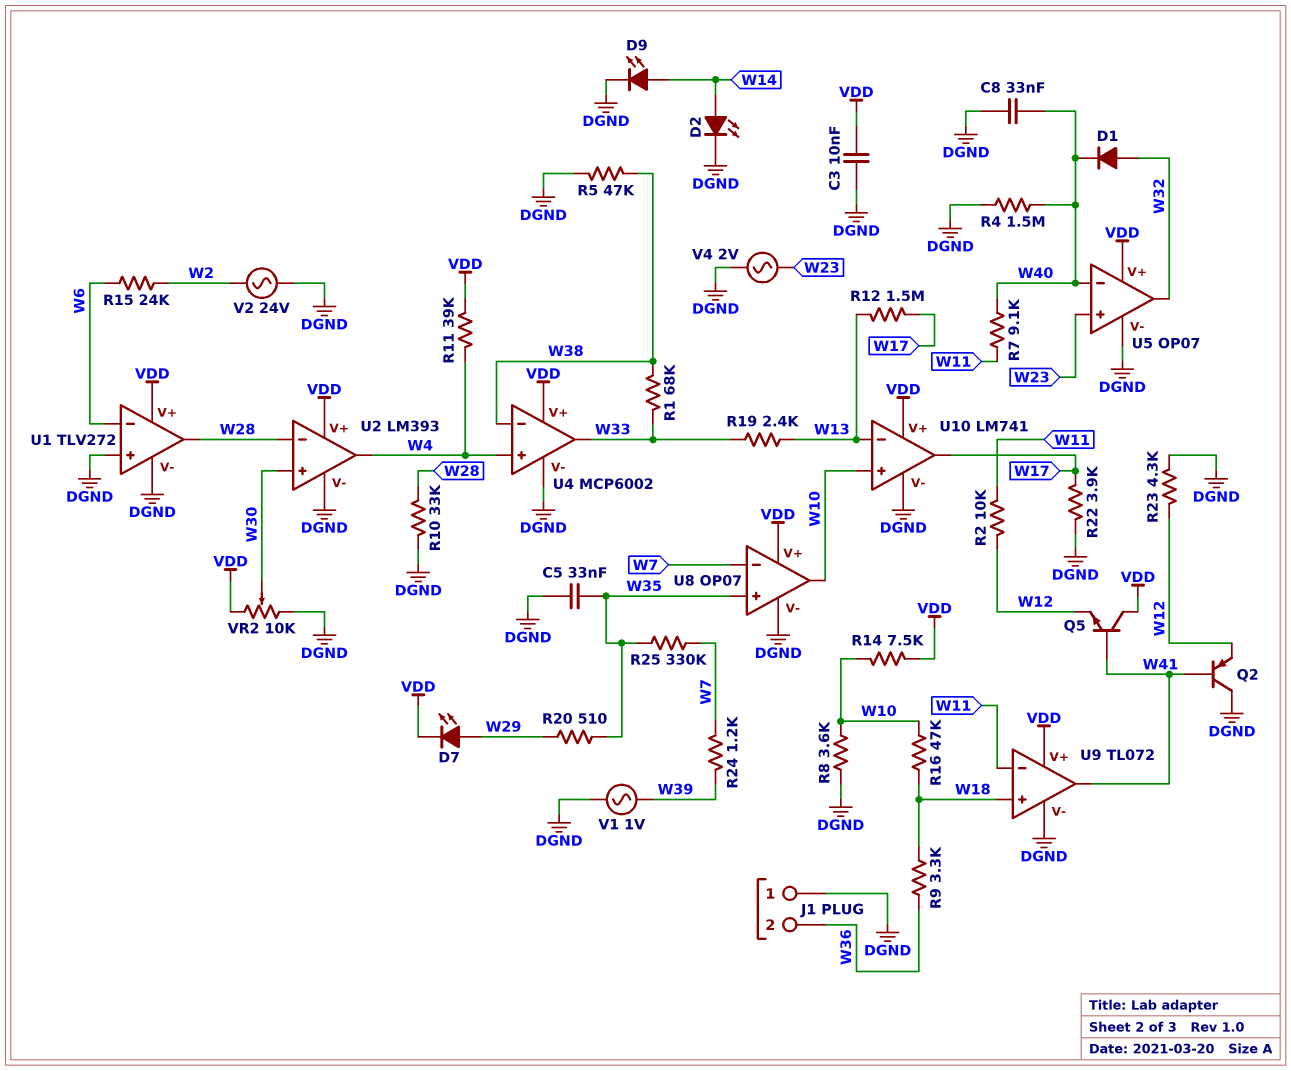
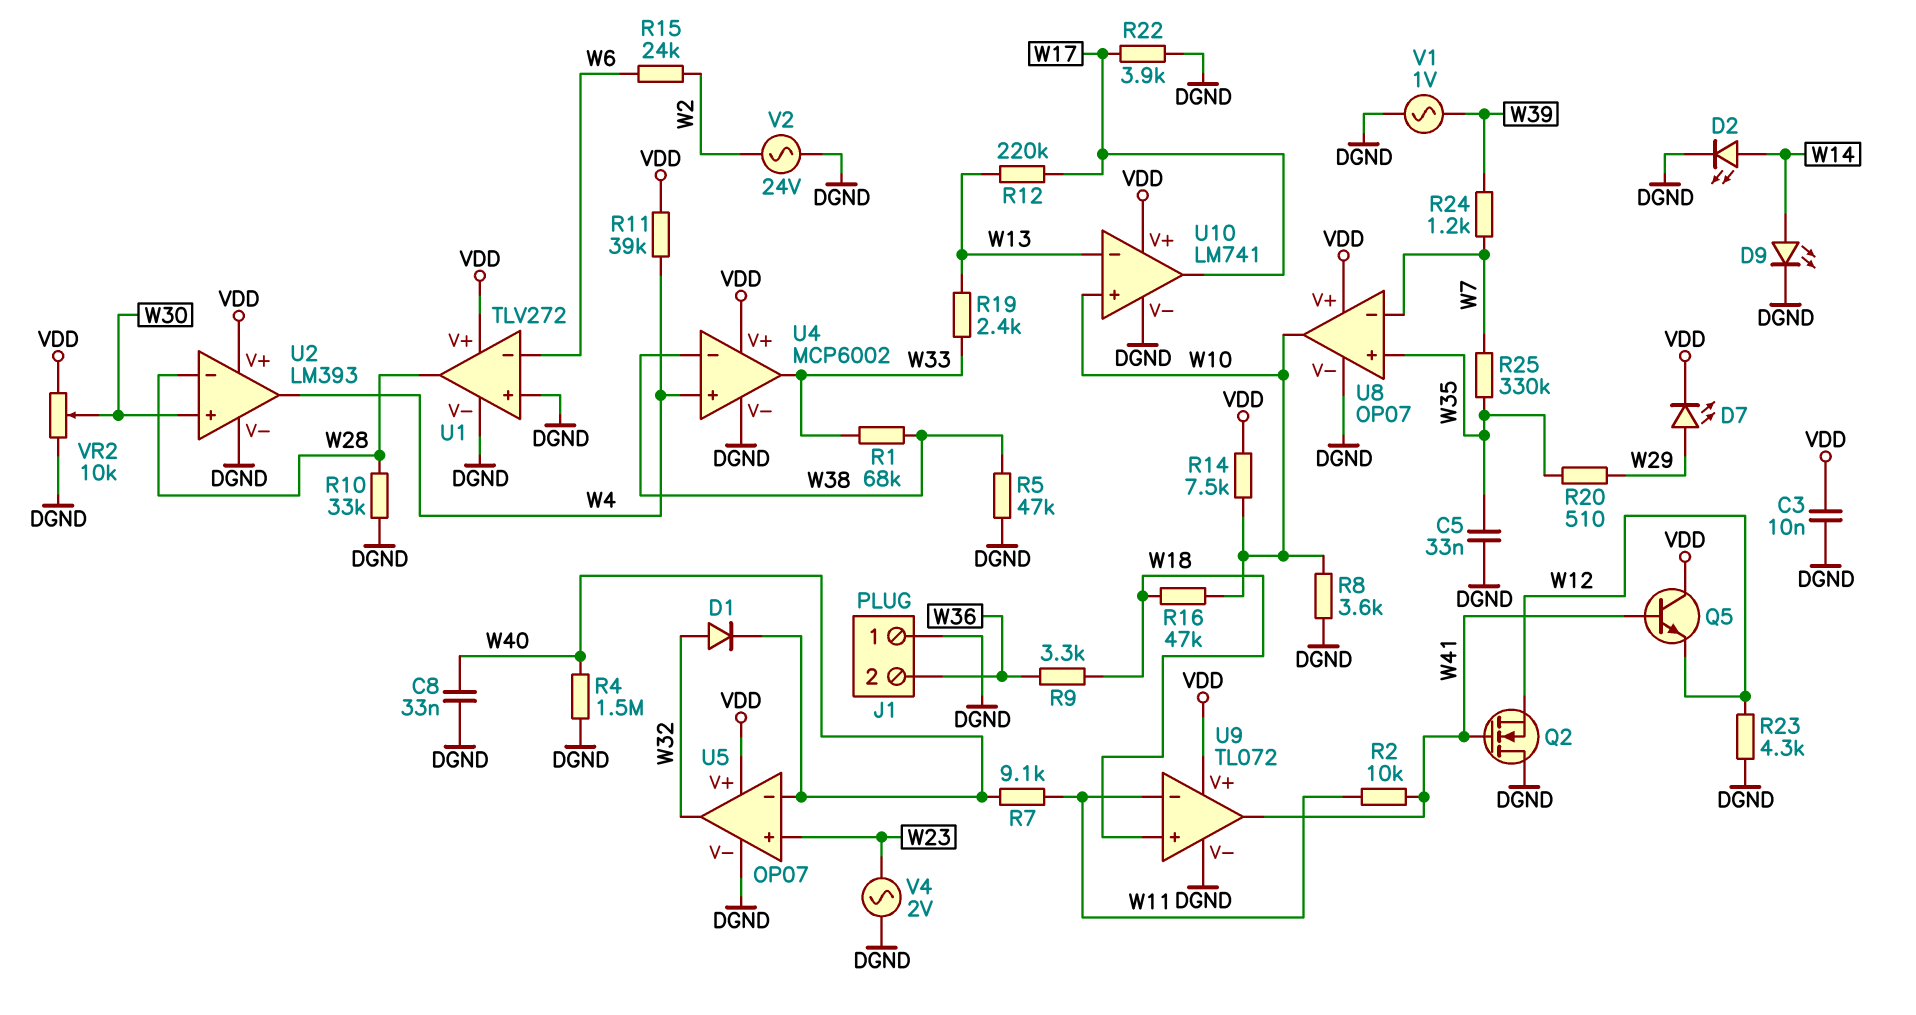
Q2: PNP (B W41, C DGND, E W12) -> NMOS (G W41, D DGND, S W12)
R2: 10k (W11, W12) -> 10k (W11, W41)
R12: 1.5M (W13, W17) -> 220k (W13, W17)

